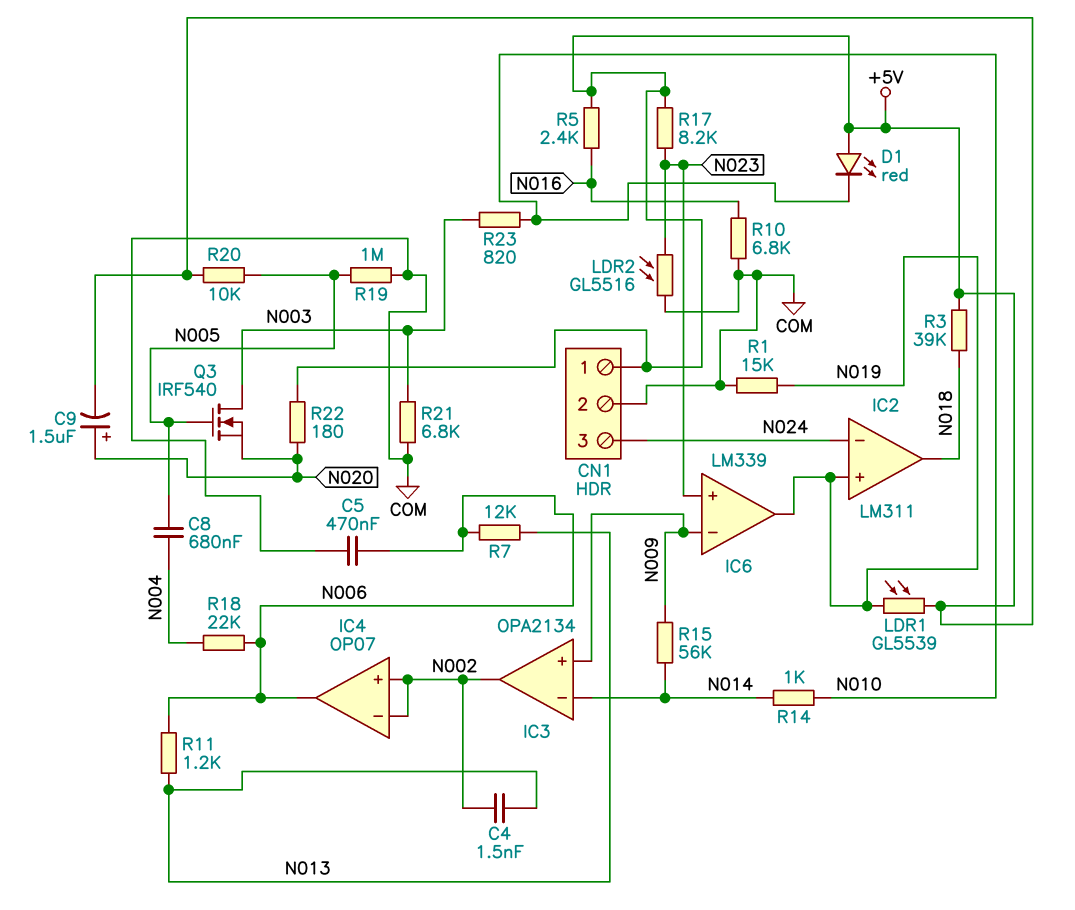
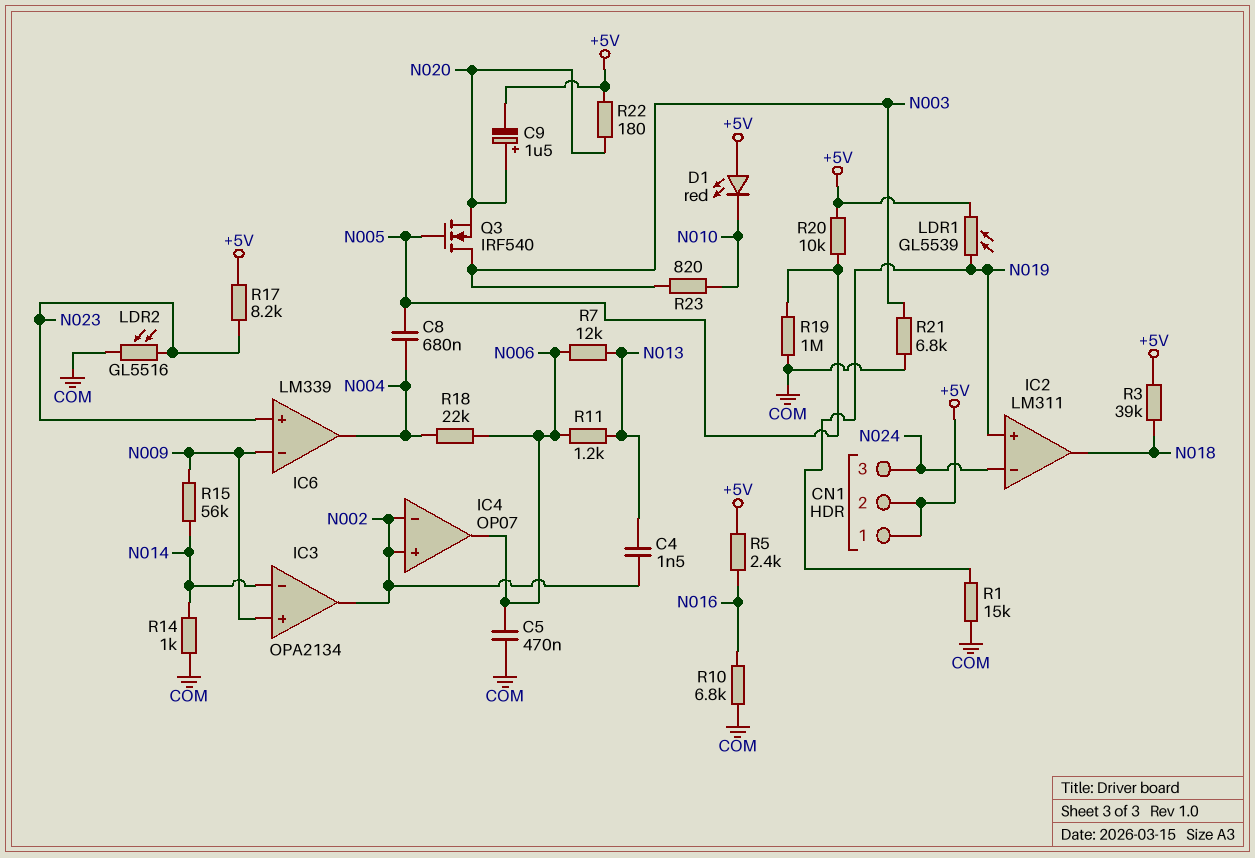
CN1 pin 2: COM -> +5V
IC6 pin out: N019 -> N004
R14: 1k (N010, N014) -> 1k (COM, N014)

